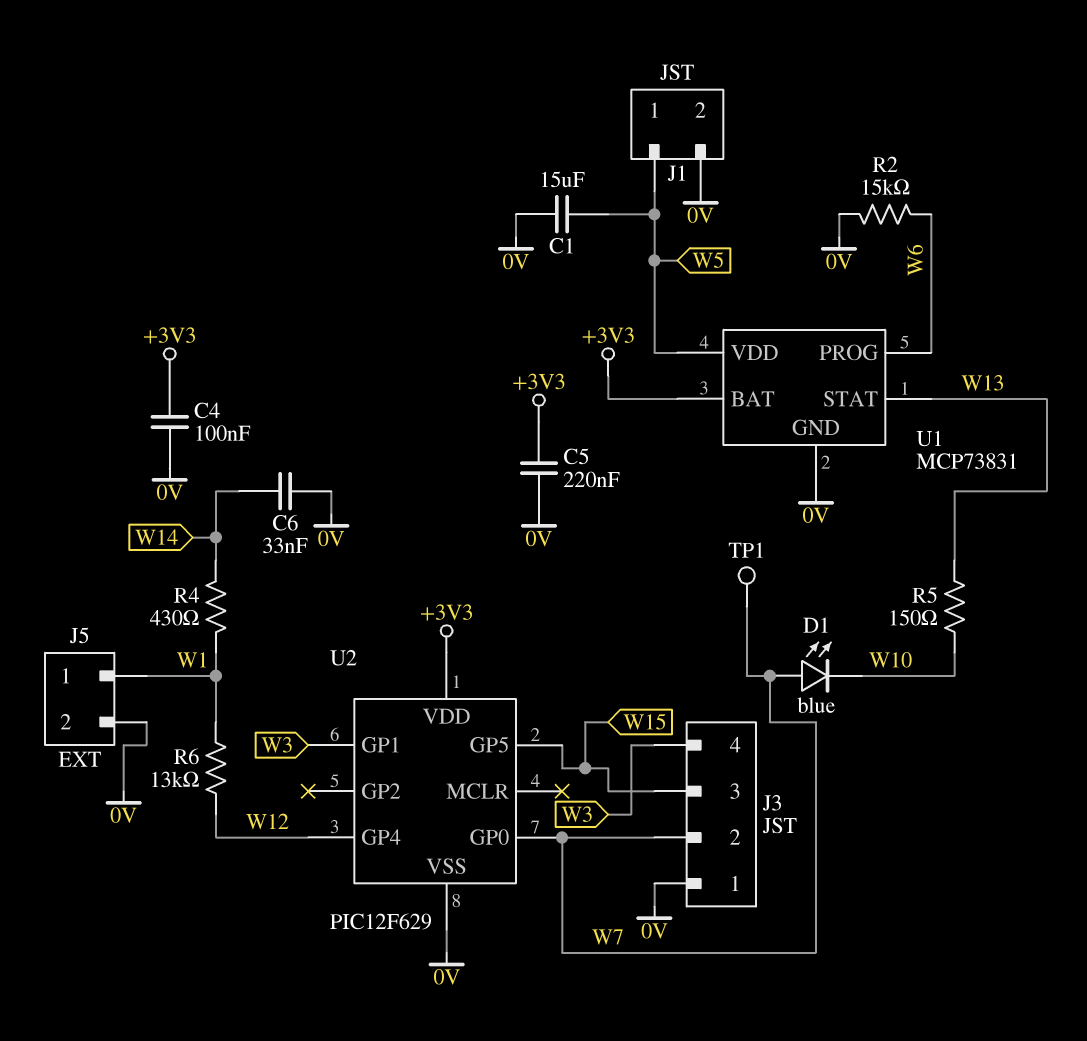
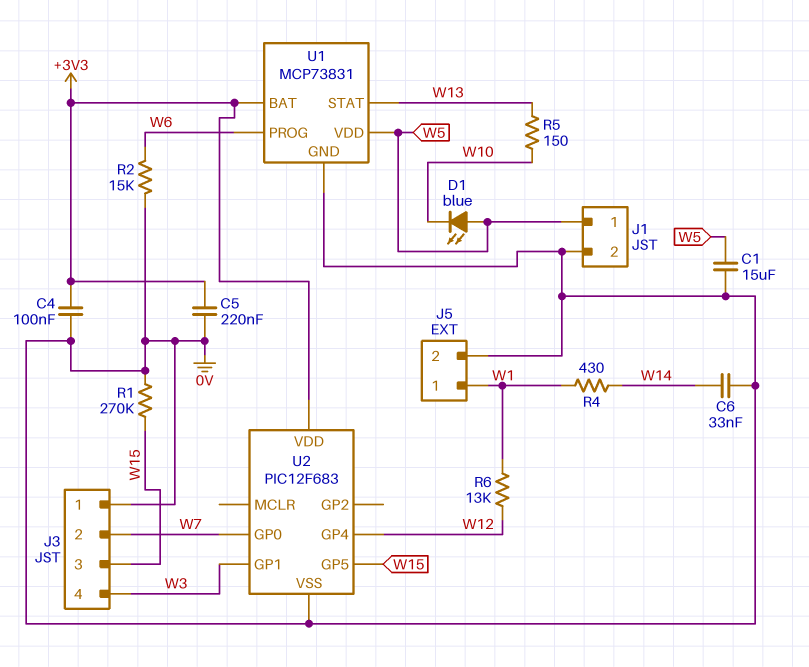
D1: LED blue (A W7, K W10) -> LED blue (A W5, K W10)
R1: none -> 270k (0V, W15)
TP1: test point (W7) -> none
U2: PIC12F629 -> PIC12F683

